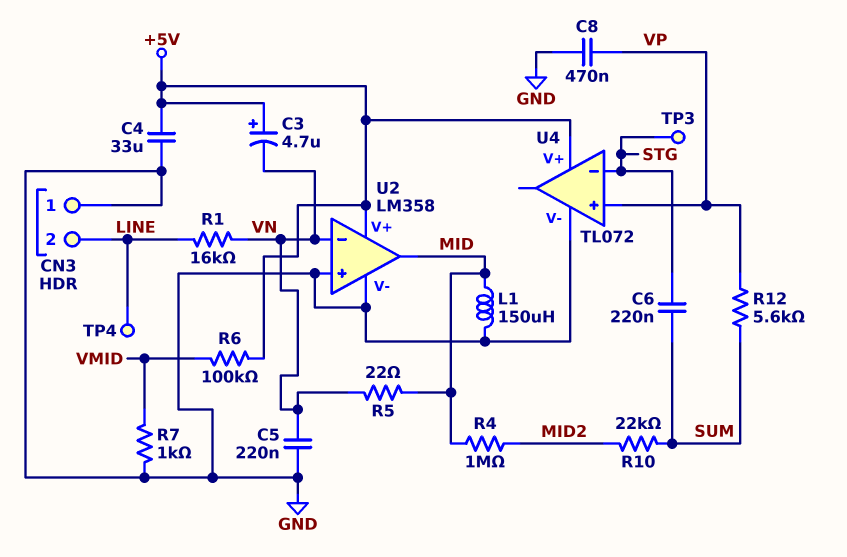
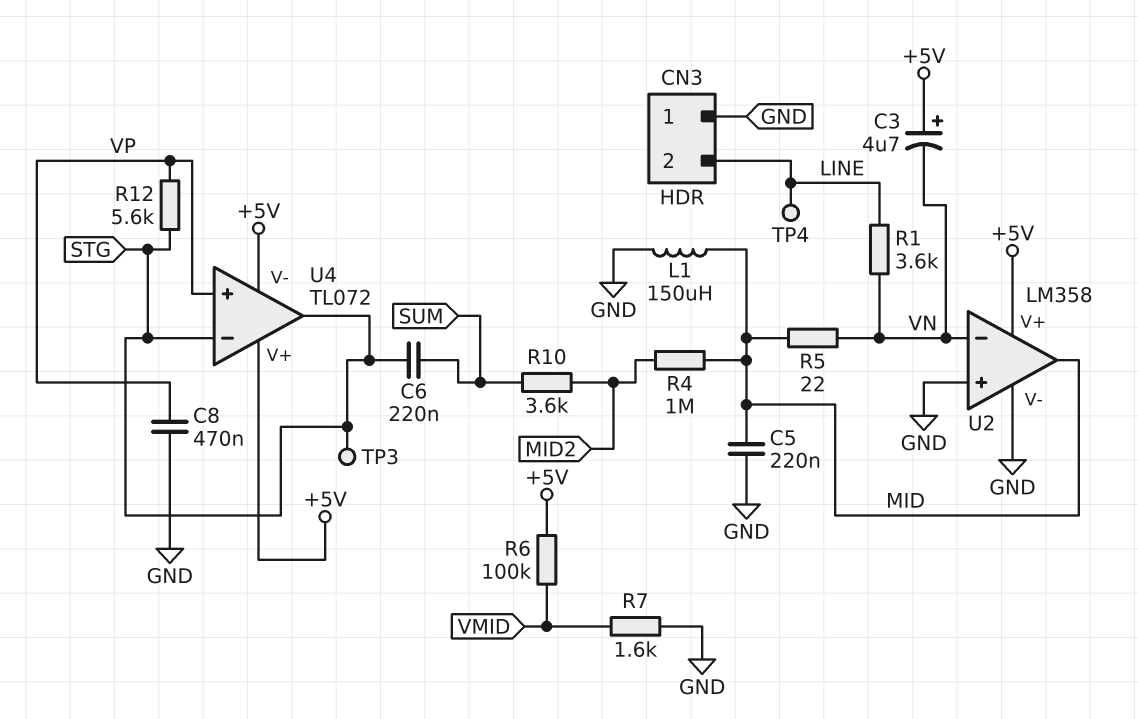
C4: 33uF (+5V, GND) -> none
C5: 220nF (GND, VN) -> 220nF (GND, MID)
R1: 16k (LINE, VN) -> 3.6k (LINE, VN)
R7: 1k (GND, VMID) -> 1.6k (GND, VMID)
R10: 22k (MID2, SUM) -> 3.6k (MID2, SUM)
R12: 5.6k (SUM, VP) -> 5.6k (STG, VP)
U4 pin V-: GND -> +5V
U4 pin out: none -> STG

